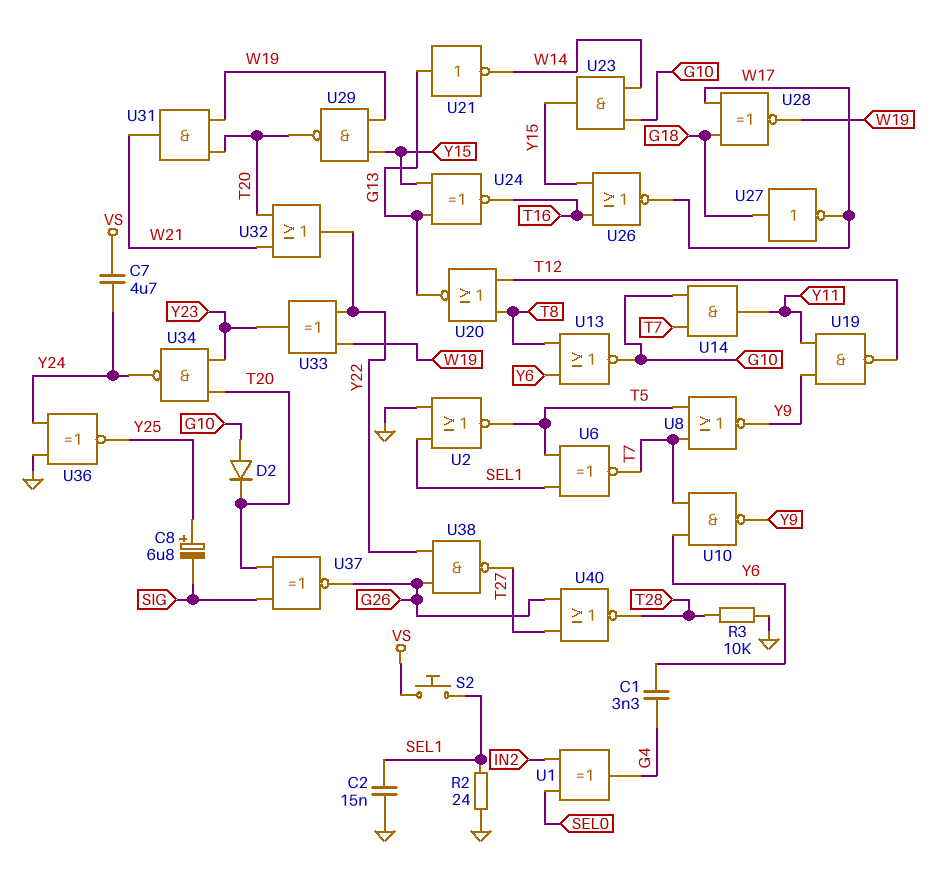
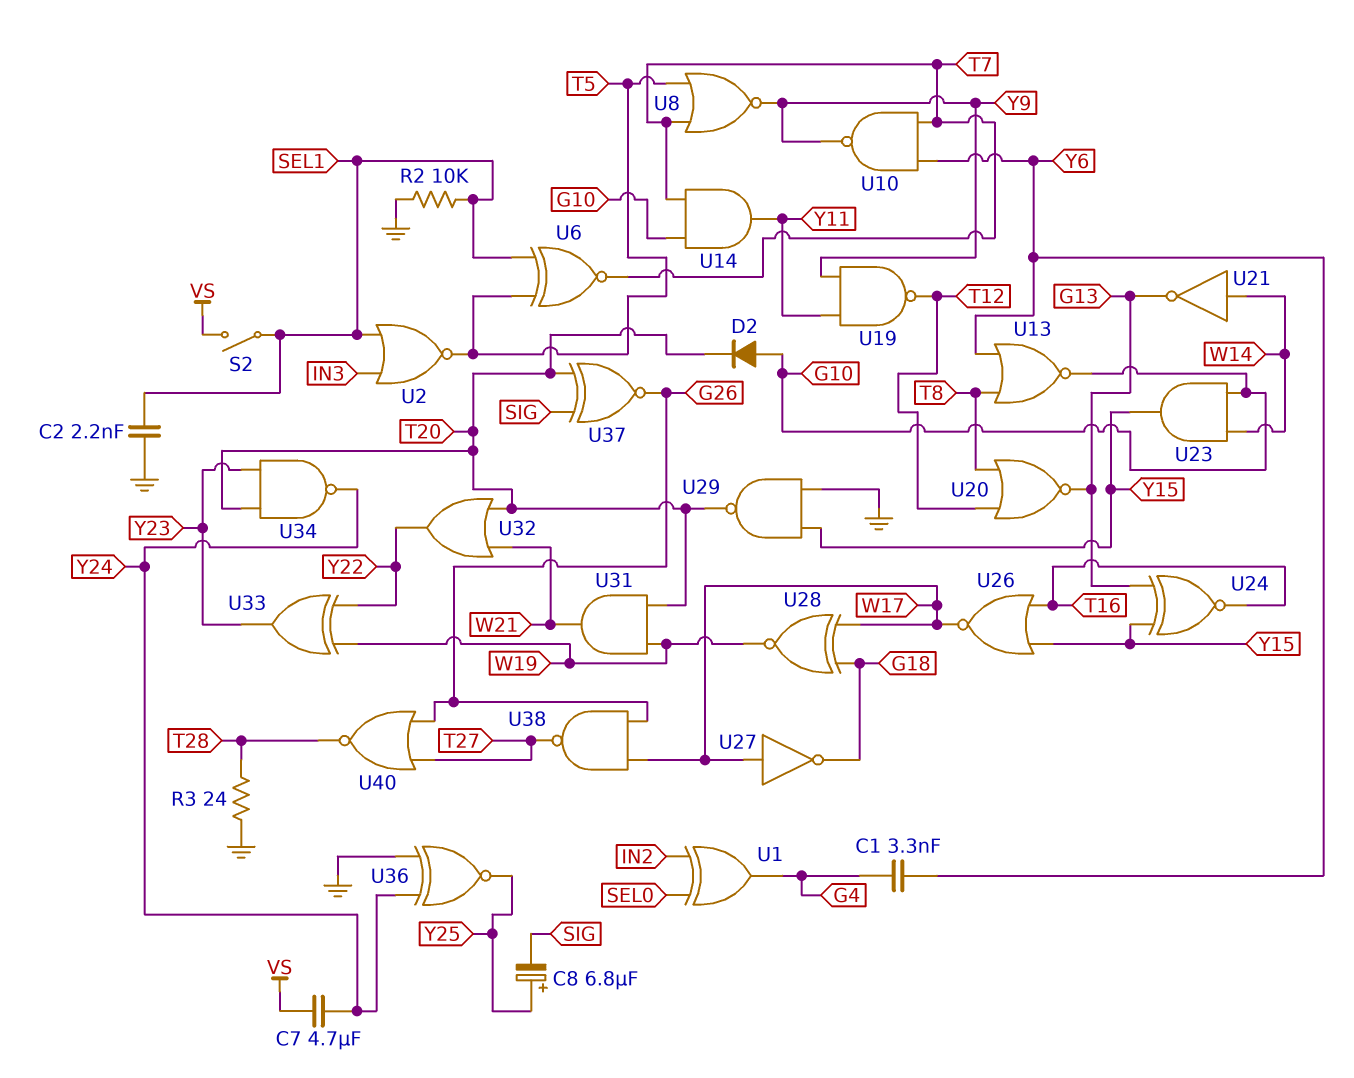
C2: 15nF (GND, SEL1) -> 2.2nF (GND, SEL1)
R2: 24 (GND, SEL1) -> 10k (GND, SEL1)
R3: 10k (GND, T28) -> 24 (GND, T28)
S2: button (SEL1, VS) -> switch (SEL1, VS)
U2: NOR (in GND, in SEL1, out T5) -> NOR (in IN3, in SEL1, out T5)
U21: NOT (in G13, out W14) -> NOT (in W14, out G13)
U27: NOT (in G18, out W17) -> NOT (in W17, out G18)
U29: NAND (in W19, in Y15, out T20) -> NAND (in GND, in Y15, out T20)
U38: NAND (in G26, in Y22, out T27) -> NAND (in G26, in W17, out T27)

